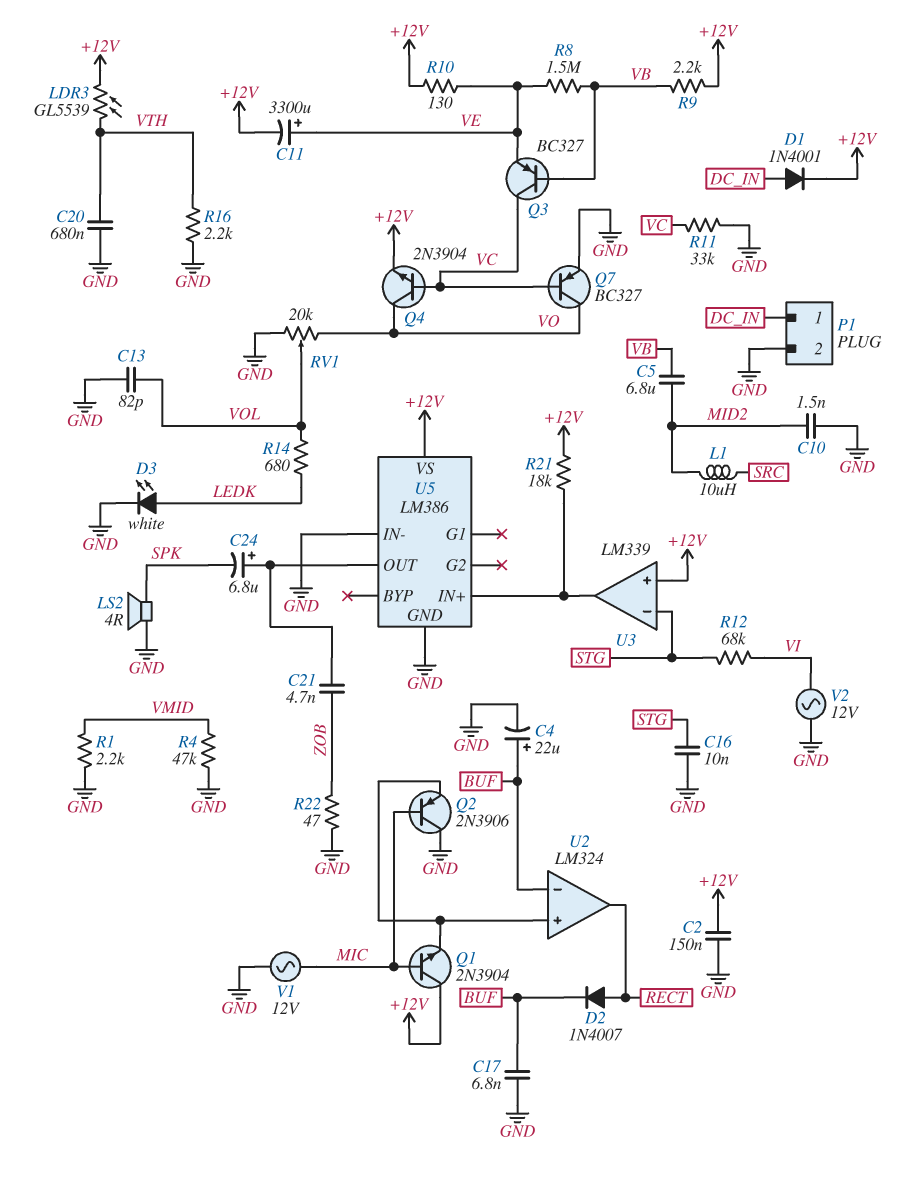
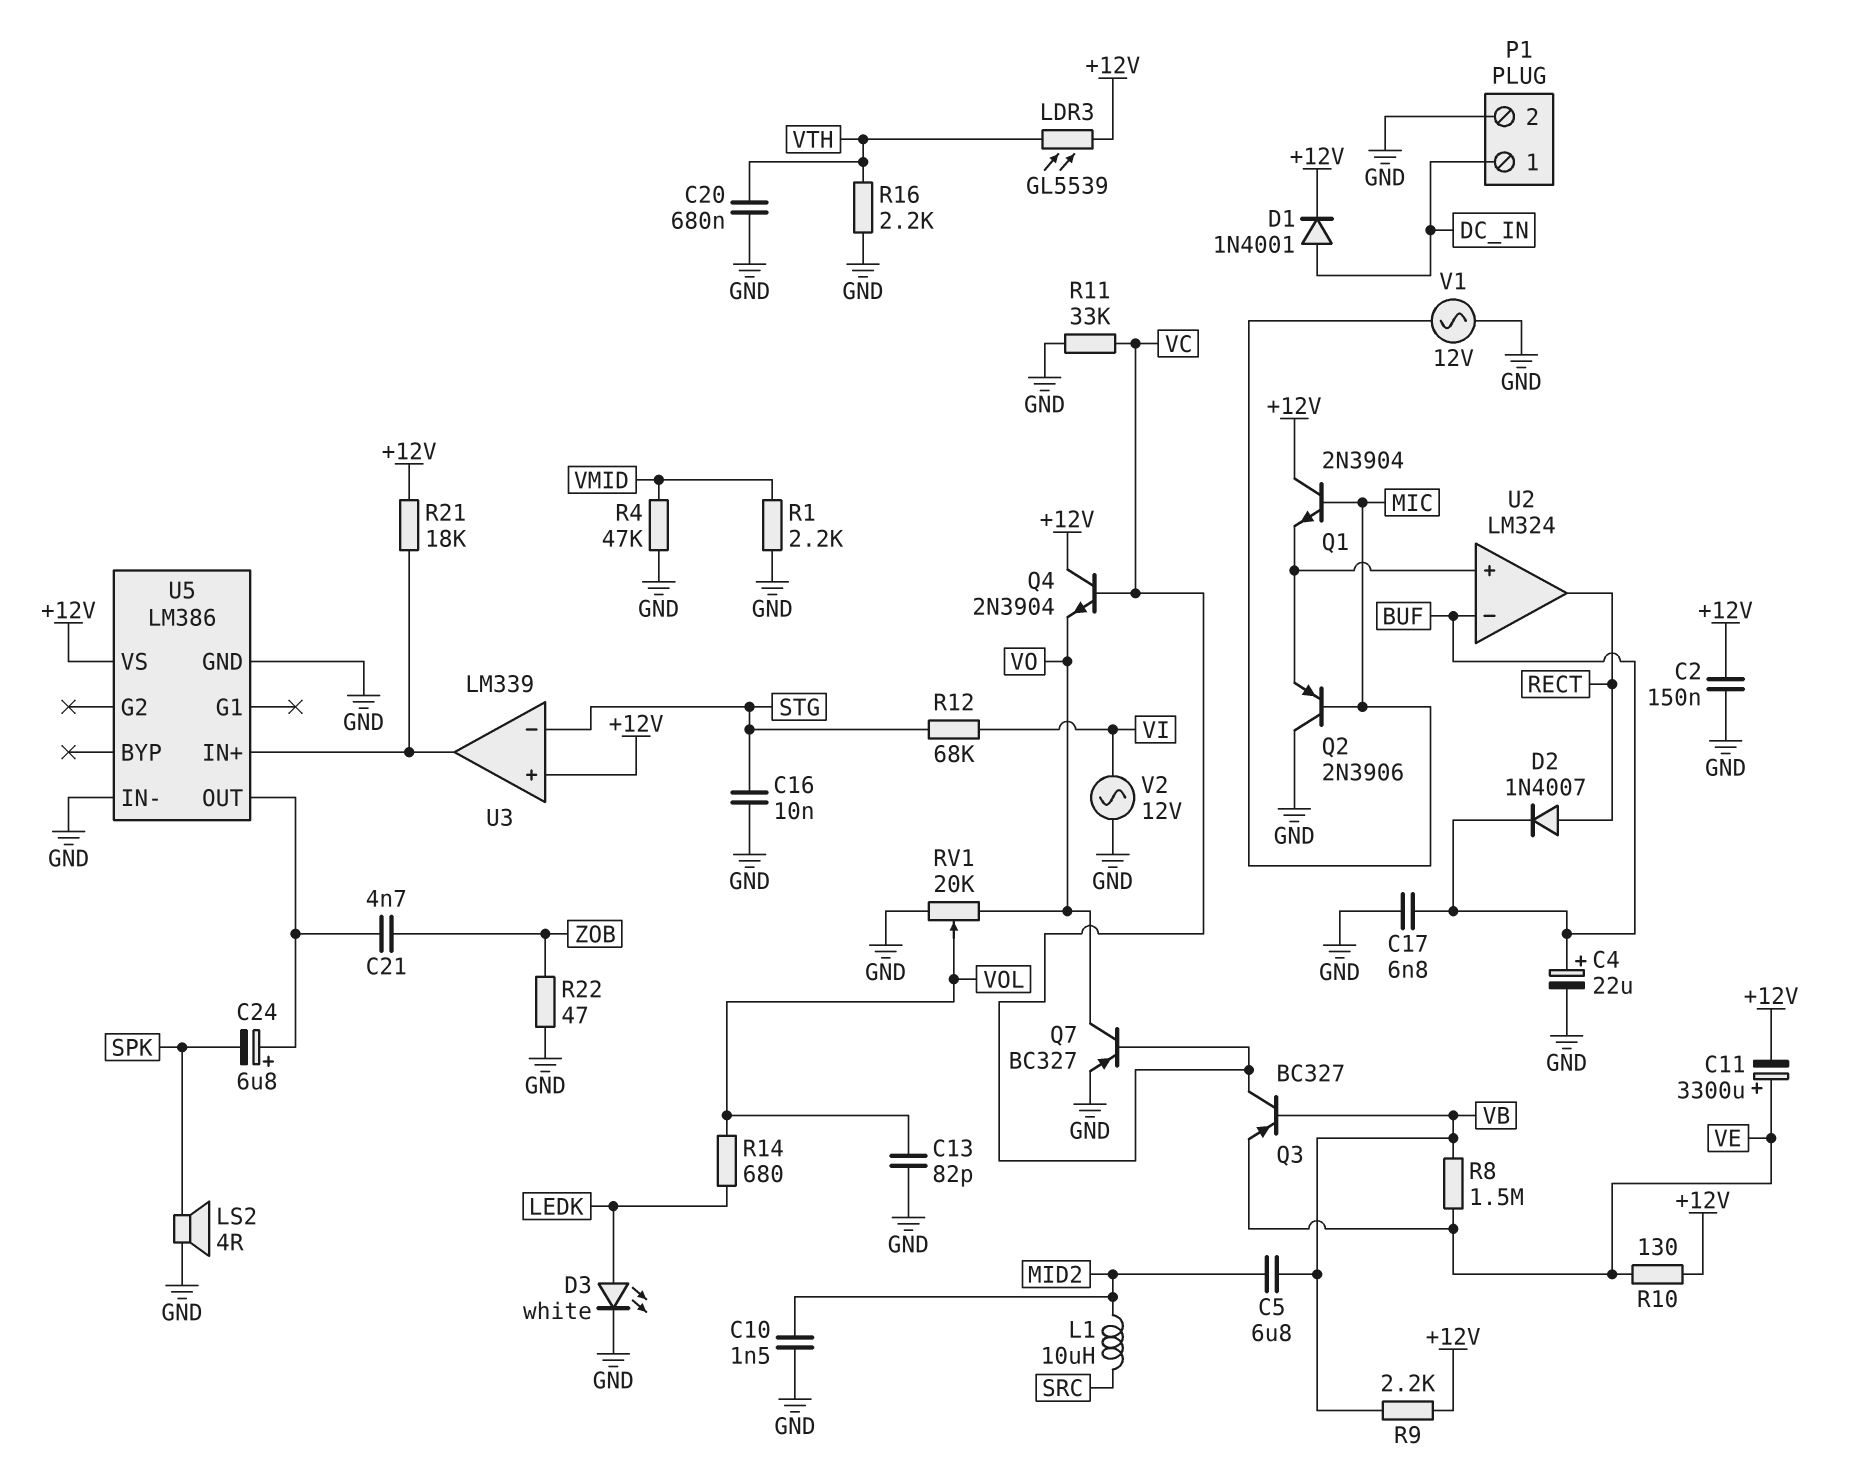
Q4: NPN 2N3904 (B VC, C VO, E +12V) -> NPN 2N3904 (B VC, C +12V, E VO)

